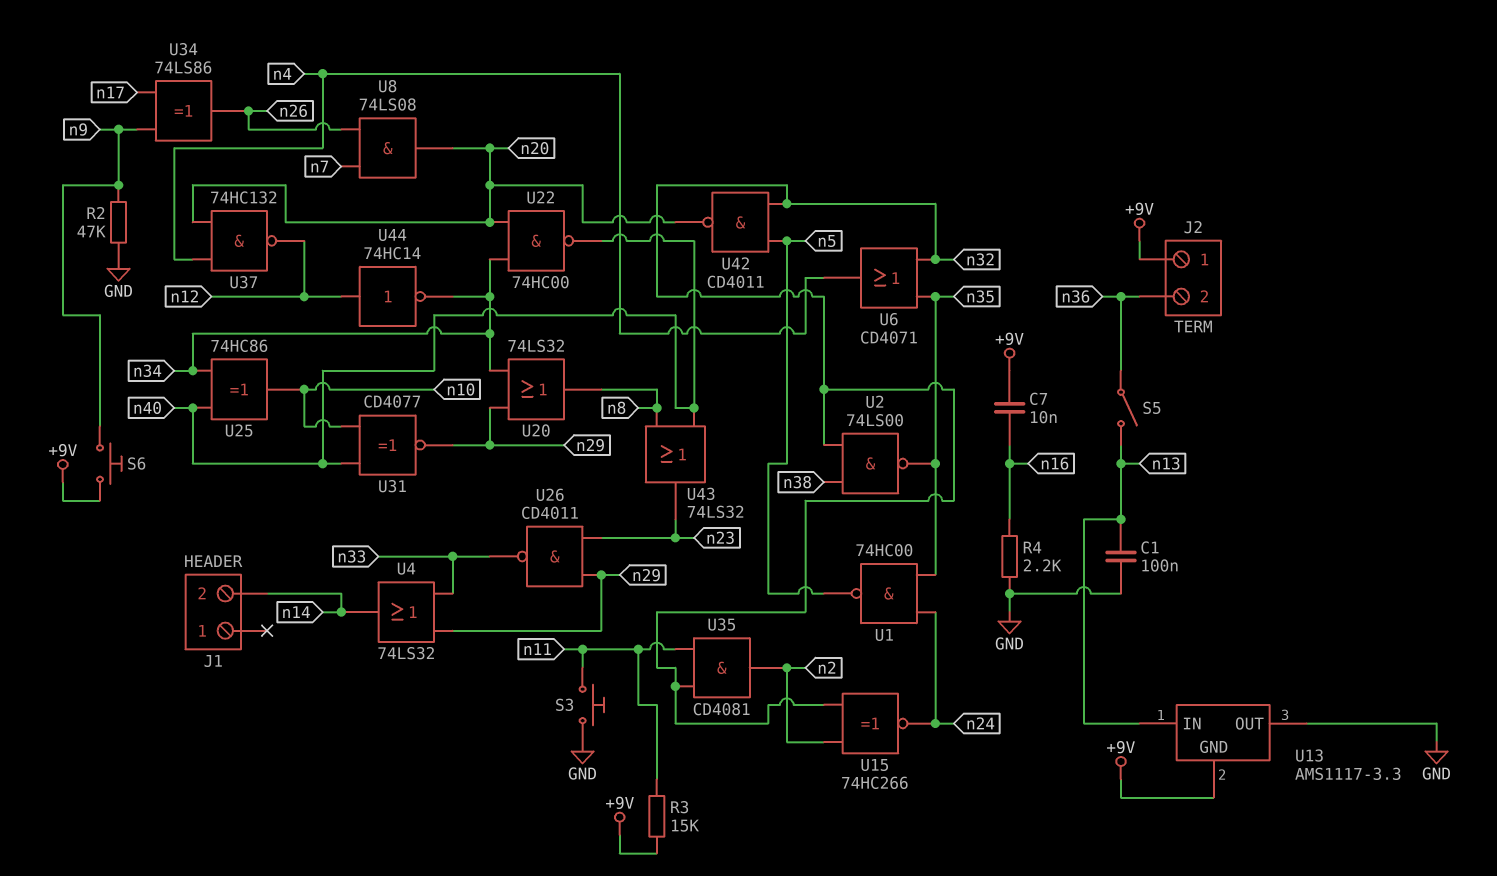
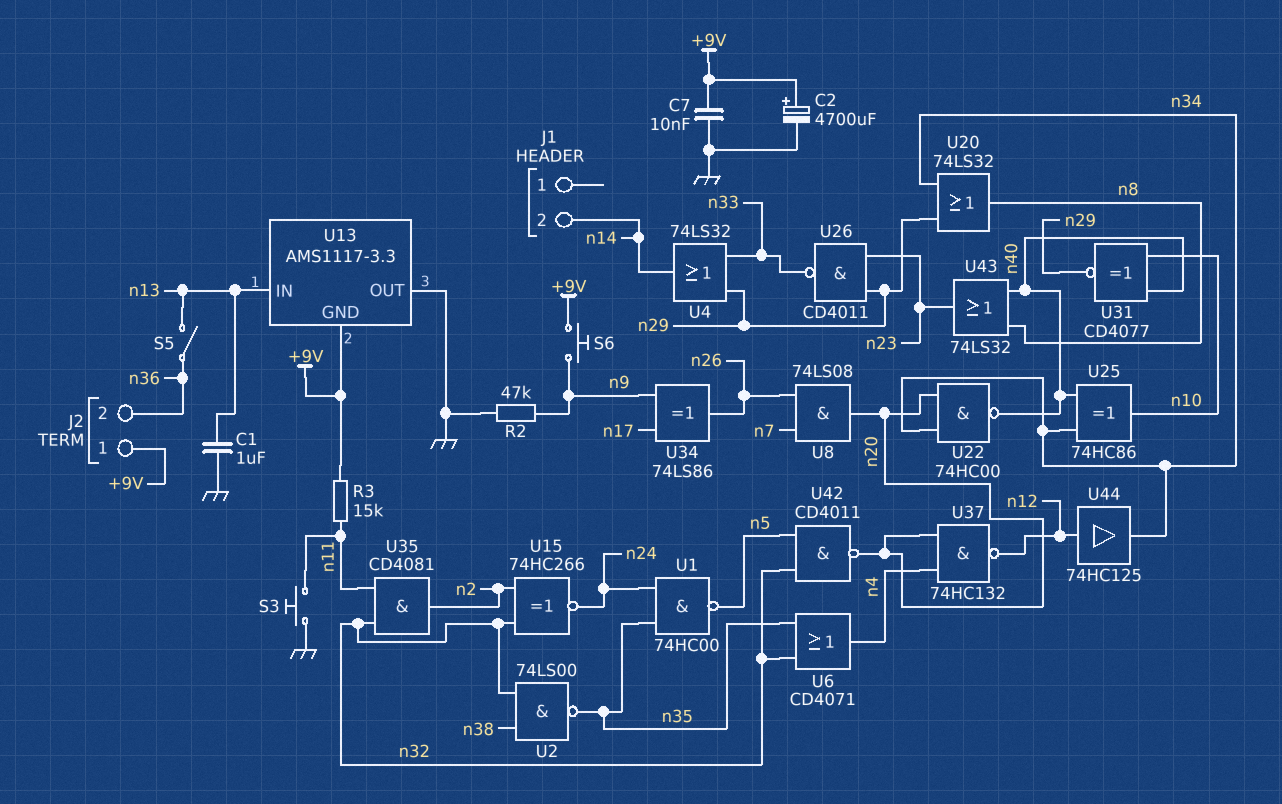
C1: 100nF (GND, n13) -> 1uF (GND, n13)
C2: none -> 4700uF (plus +9V, minus GND)
C7: 10nF (+9V, n16) -> 10nF (+9V, GND)
R4: 2.2k (GND, n16) -> none
U44: NOT 74HC14 (in n12, out n34) -> buffer 74HC125 (in n12, out n34)

